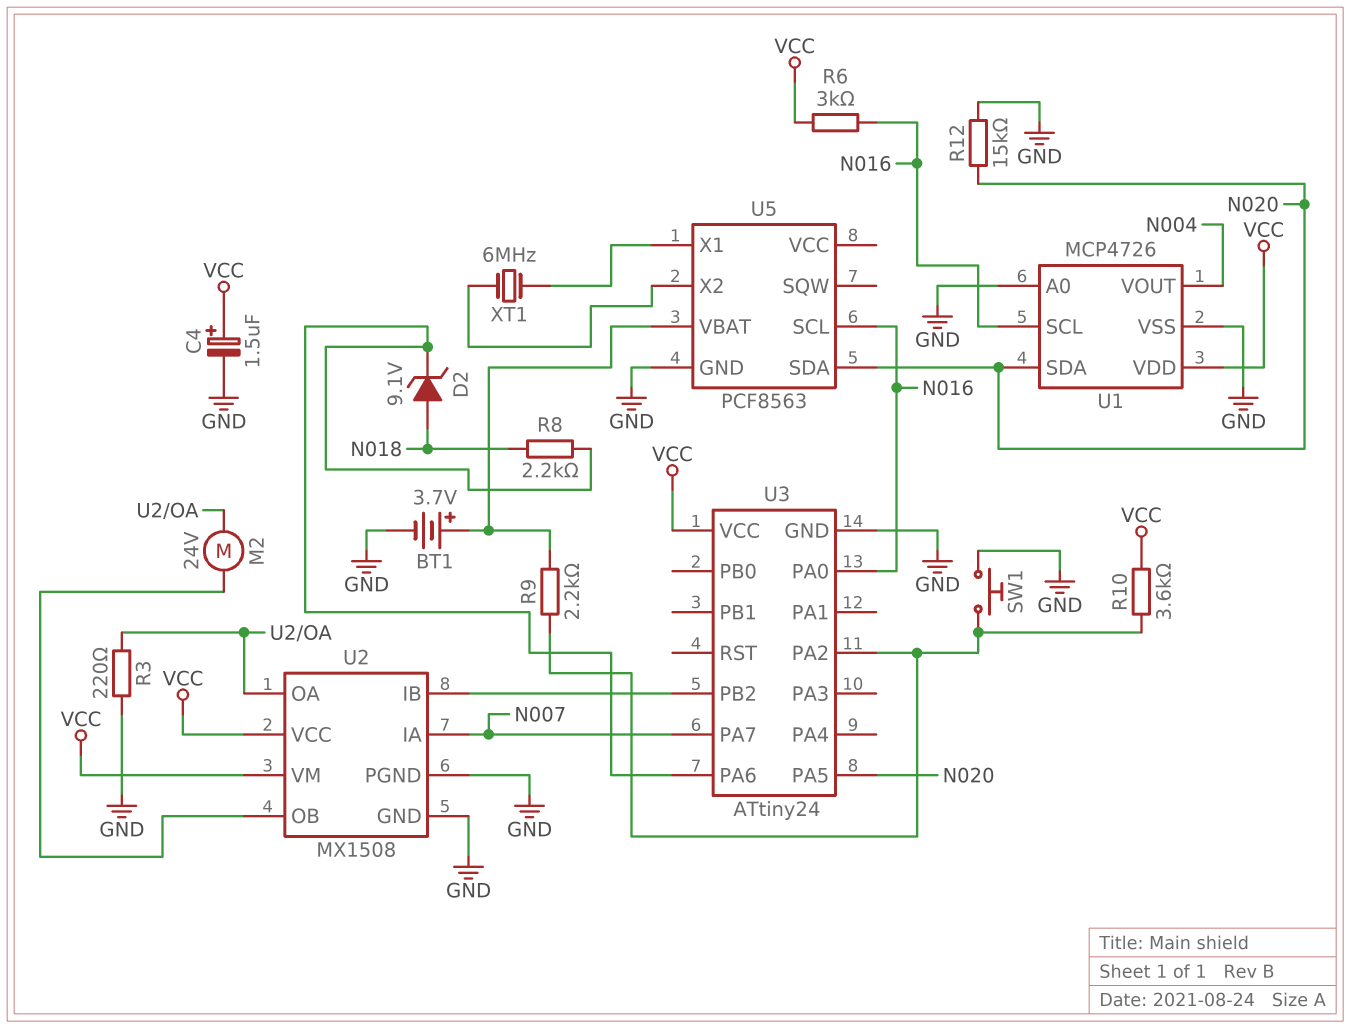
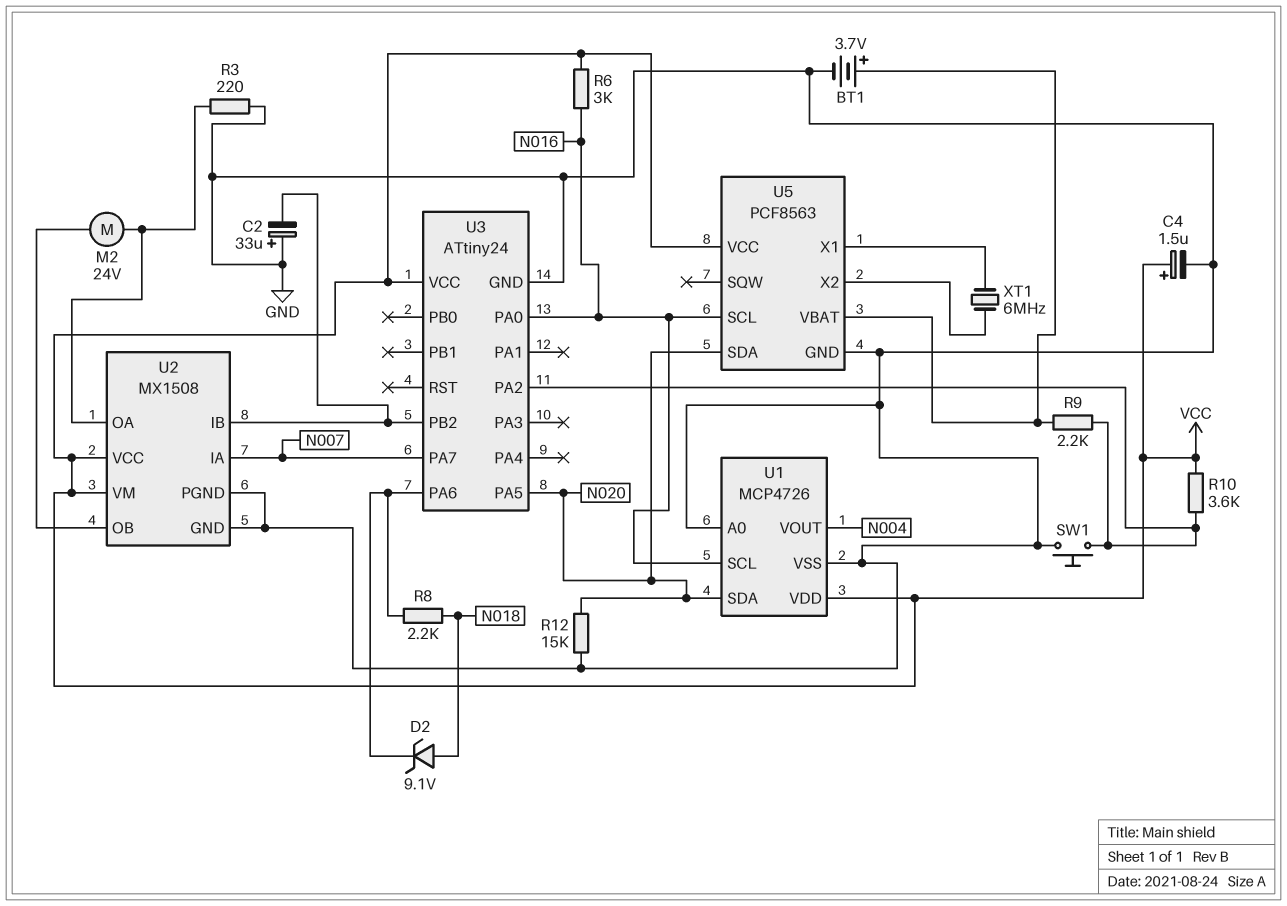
C2: none -> 33uF (plus GND, minus U2/IB)
U5 pin VCC: none -> VCC

